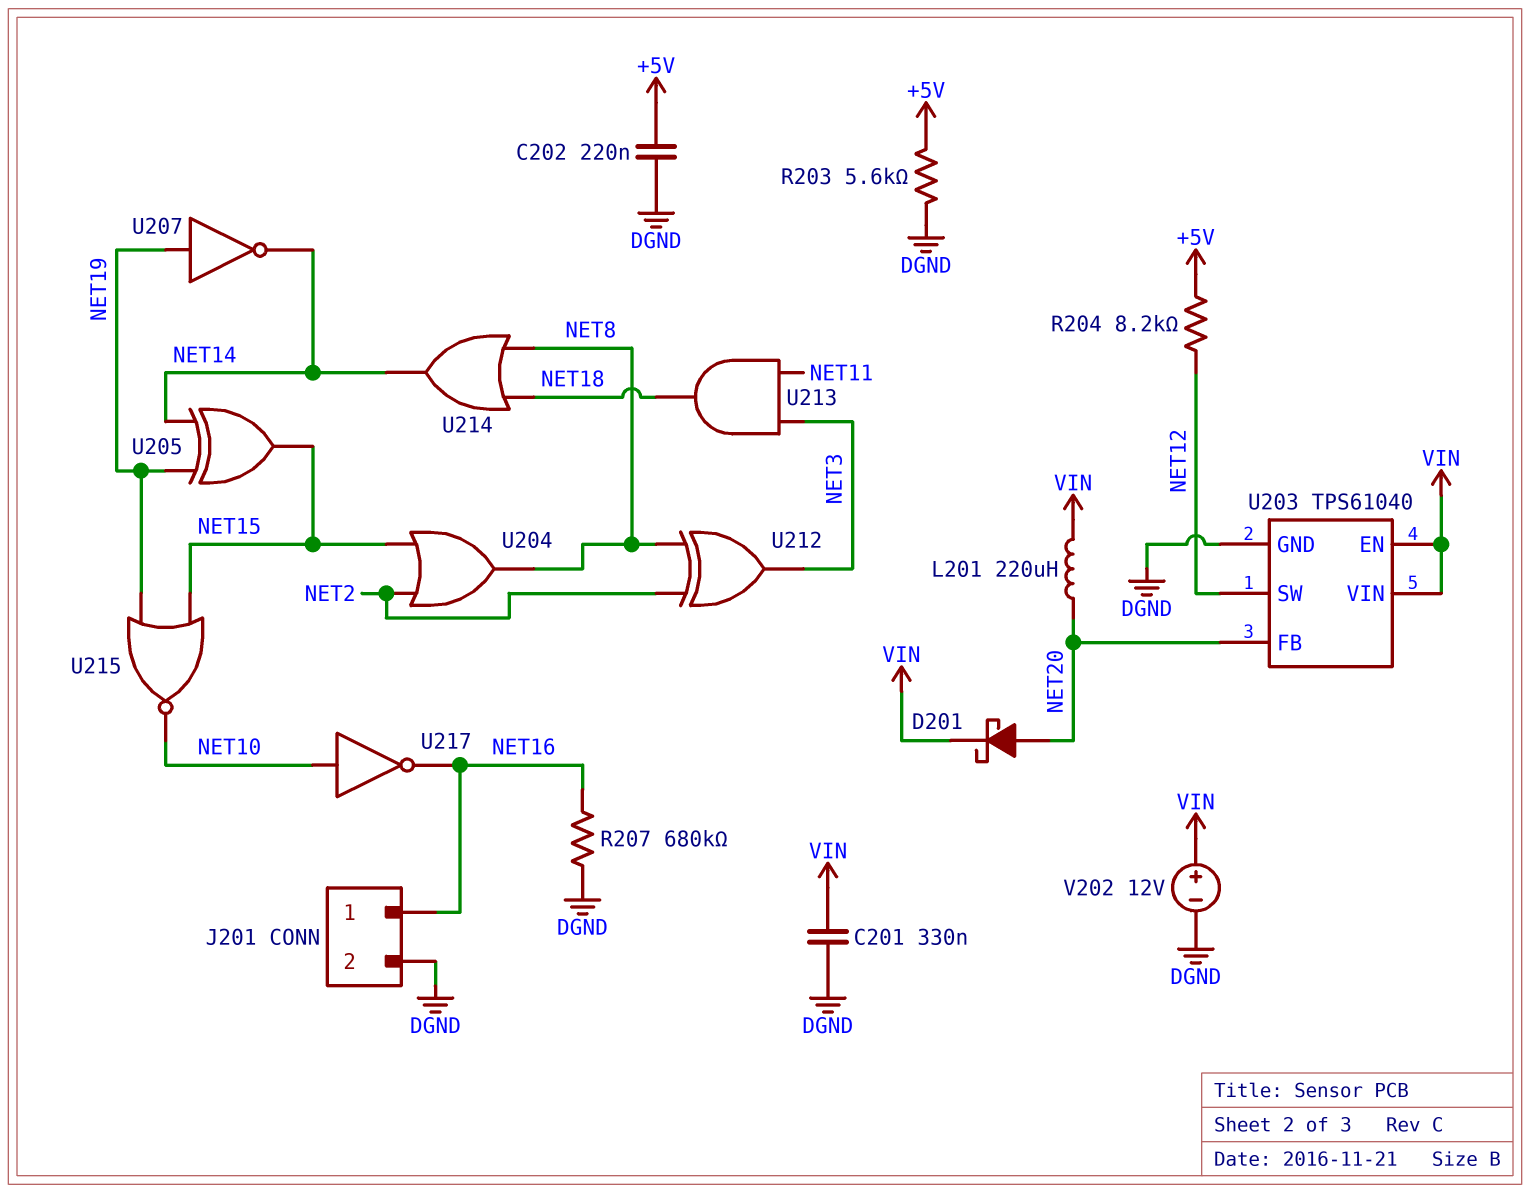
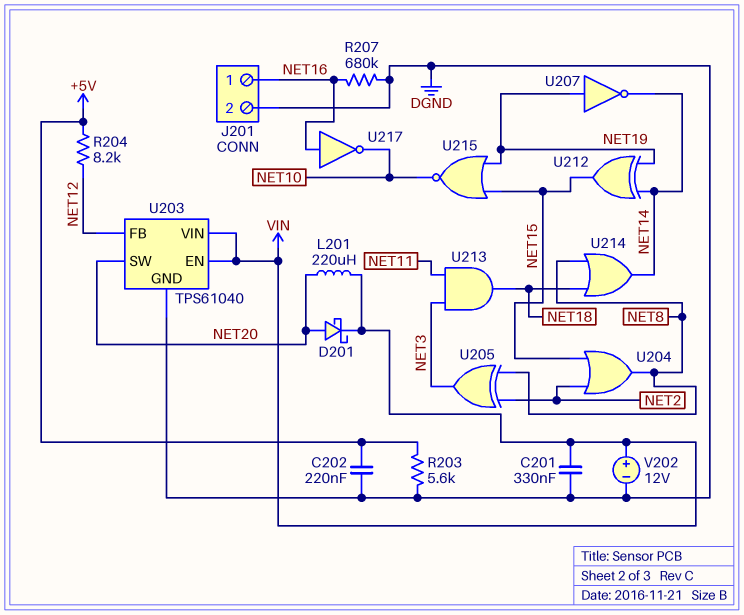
U203 pin FB: NET20 -> NET12
U203 pin SW: NET12 -> NET20
U205: XOR (in NET14, in NET19, out NET15) -> XOR (in NET2, in NET8, out NET3)
U212: XOR (in NET2, in NET8, out NET3) -> XOR (in NET14, in NET19, out NET15)
U217: NOT (in NET10, out NET16) -> NOT (in NET16, out NET10)

